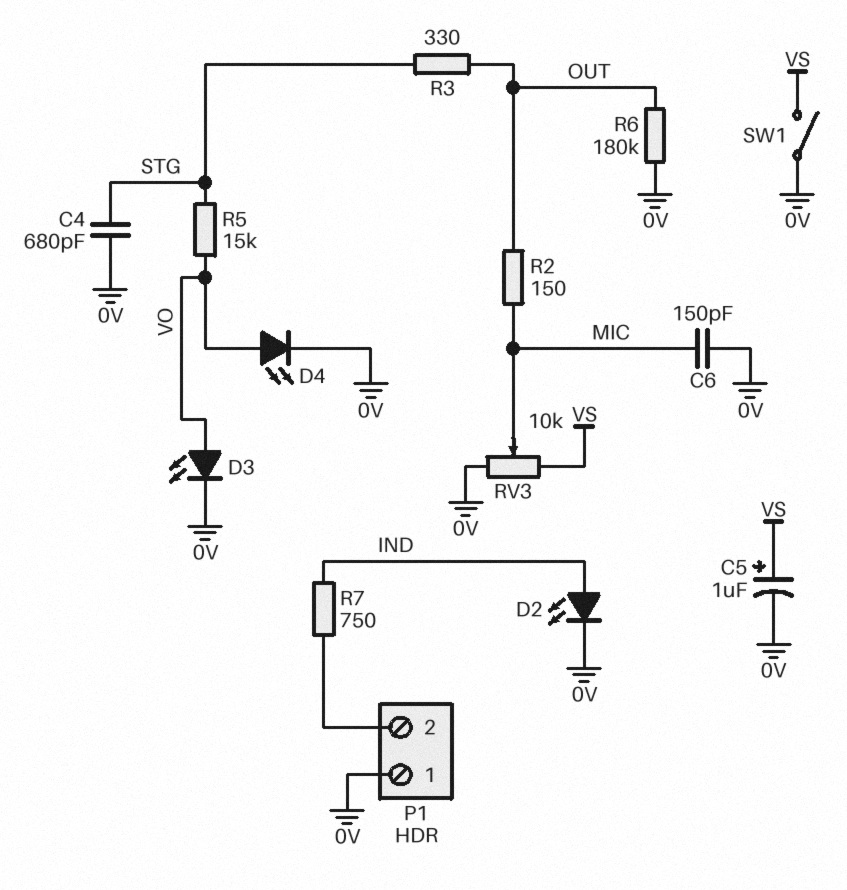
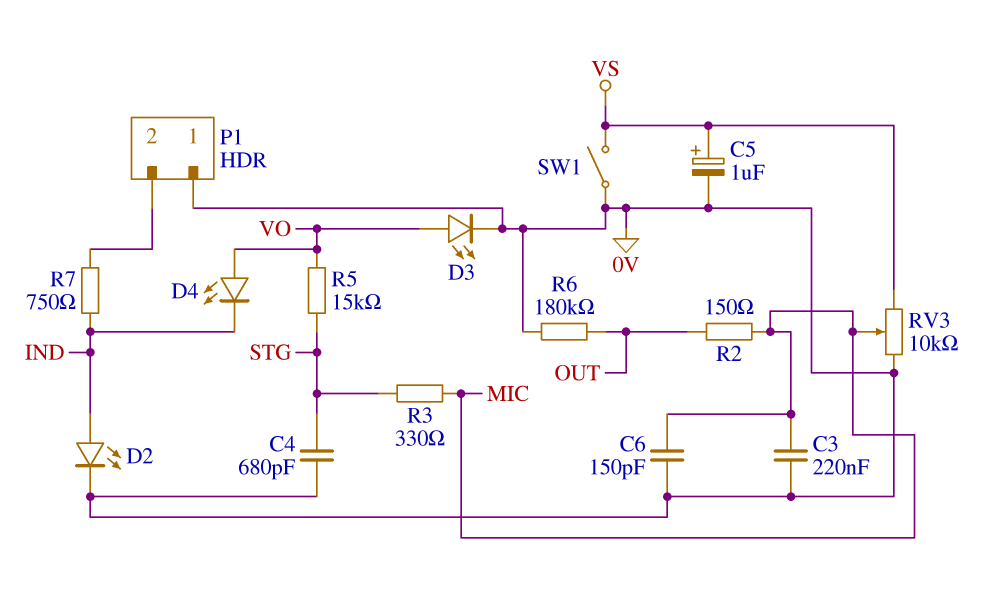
C3: none -> 220nF (0V, MIC)
D4: LED (A VO, K 0V) -> LED (A VO, K IND)
R3: 330 (OUT, STG) -> 330 (MIC, STG)

